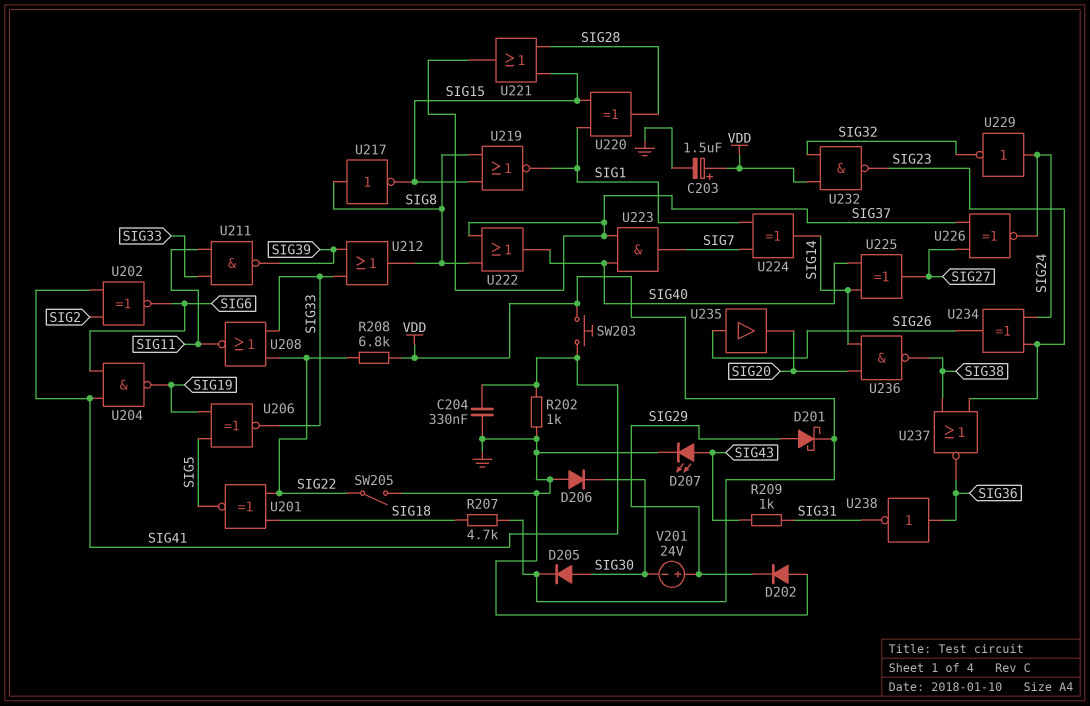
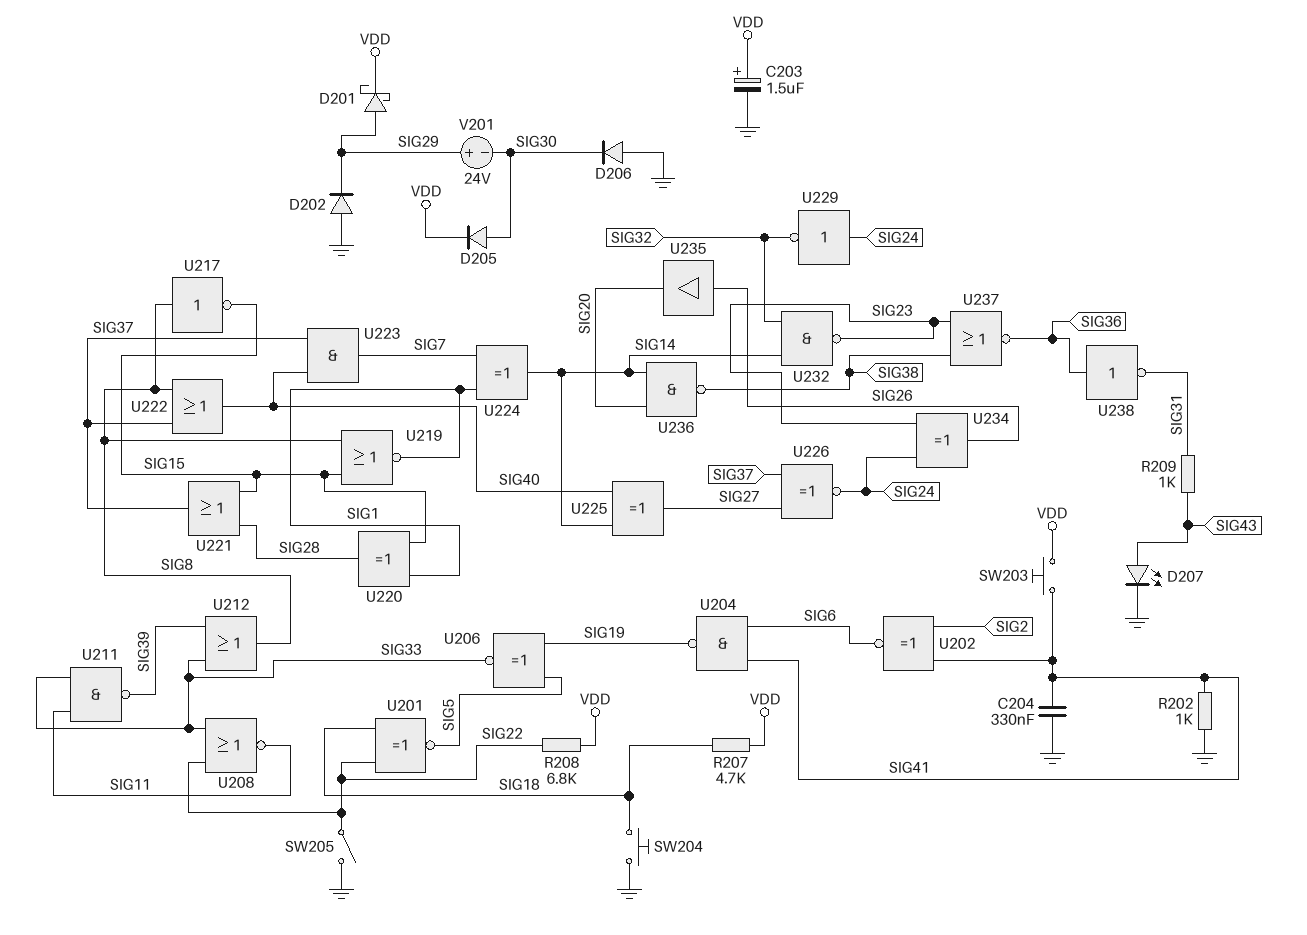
SW204: none -> button (GND, SIG18)
U232: NAND (in SIG32, in VDD, out SIG23) -> NAND (in SIG14, in SIG32, out SIG23)

